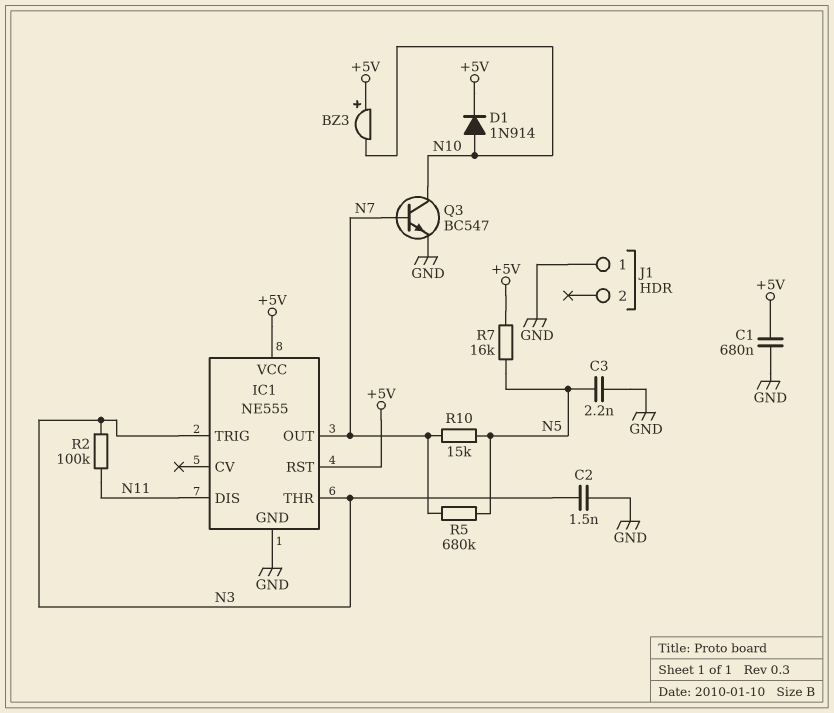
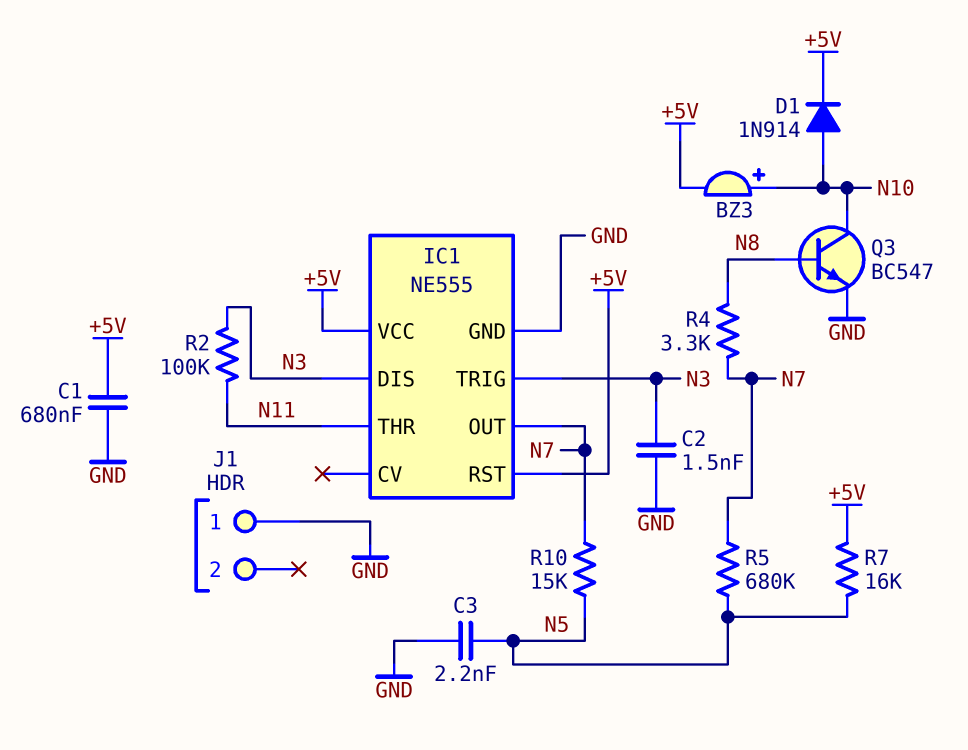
BZ3: buzzer (plus +5V, minus N10) -> buzzer (plus N10, minus +5V)
IC1 pin DIS: N11 -> N3
IC1 pin THR: N3 -> N11
Q3: NPN BC547 (B N7, C N10, E GND) -> NPN BC547 (B N8, C N10, E GND)
R4: none -> 3.3k (N7, N8)

